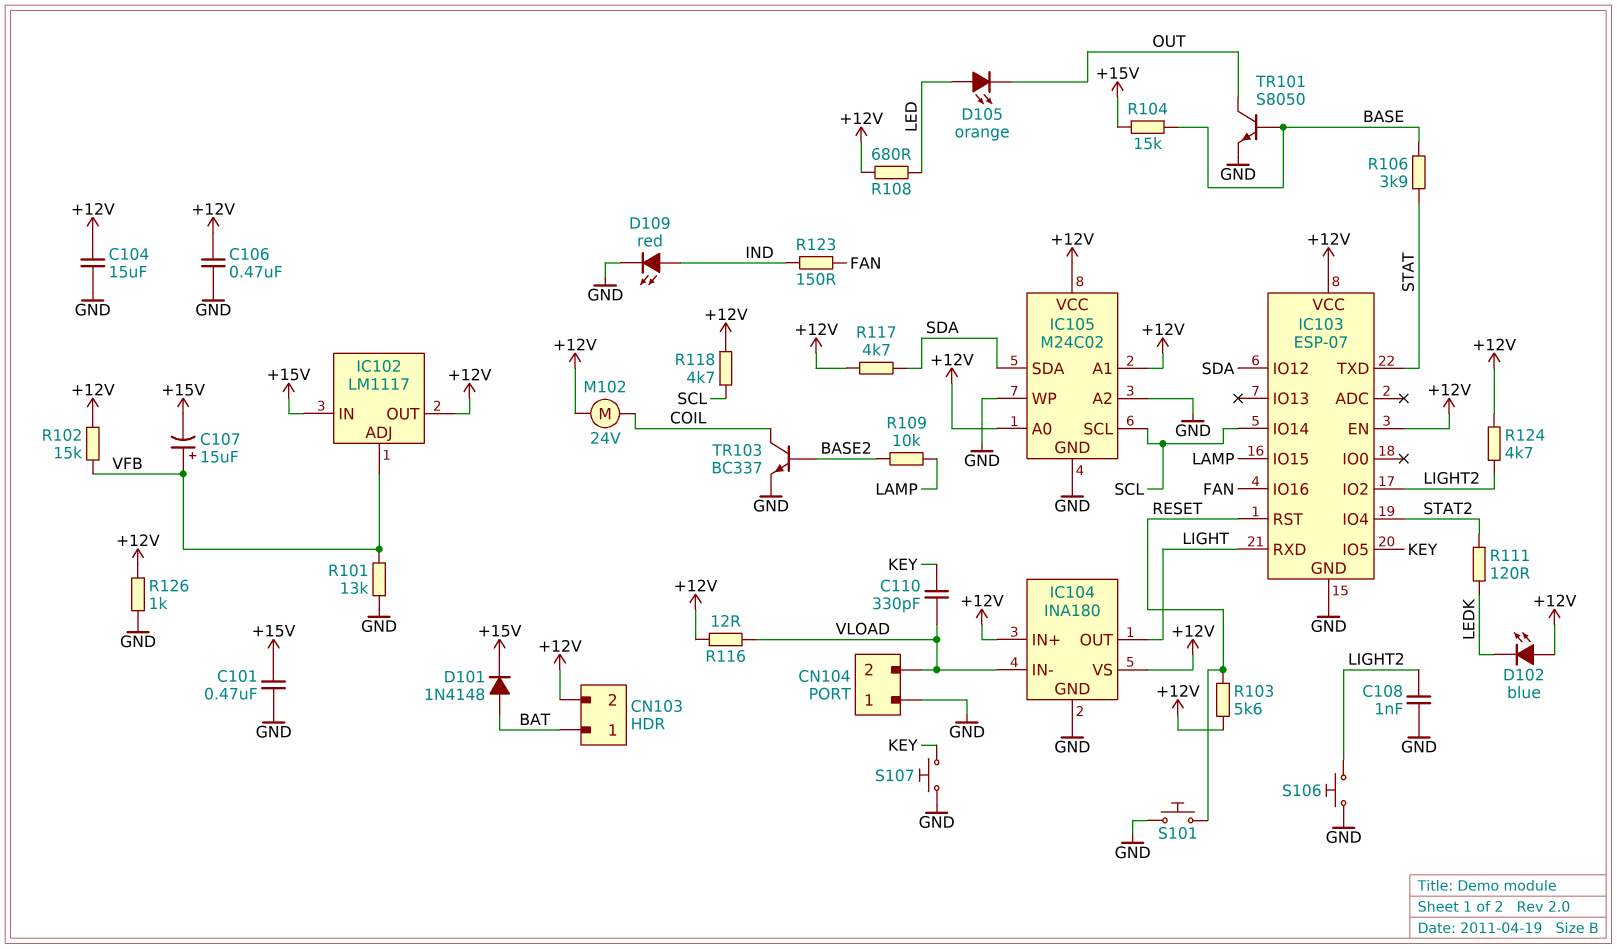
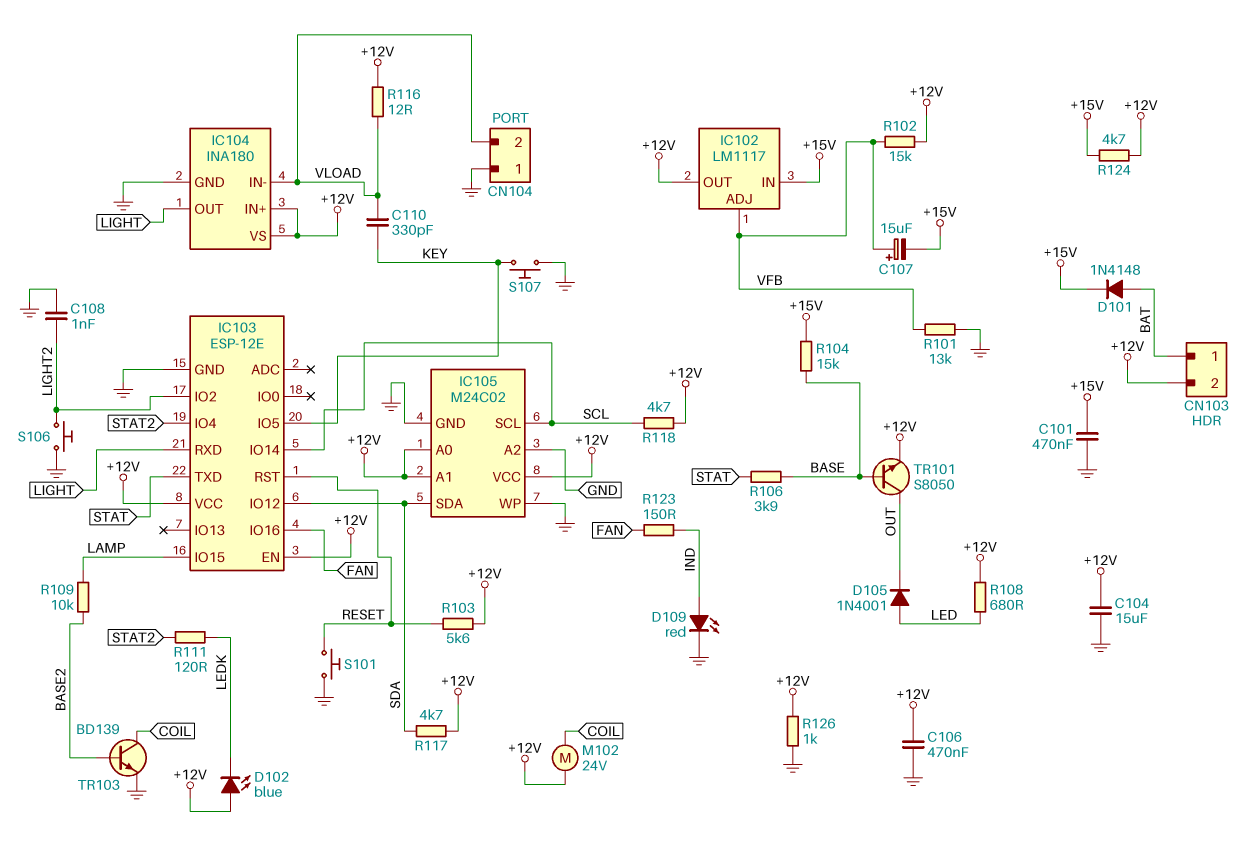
D105: LED orange (A LED, K OUT) -> diode 1N4001 (A LED, K OUT)
IC103: ESP-07 -> ESP-12E
R124: 4.7k (+12V, LIGHT2) -> 4.7k (+12V, +15V)
TR101: NPN S8050 (B BASE, C OUT, E GND) -> NPN S8050 (B BASE, C OUT, E +12V)
TR103: NPN BC337 (B BASE2, C COIL, E GND) -> NPN BD139 (B BASE2, C COIL, E GND)

